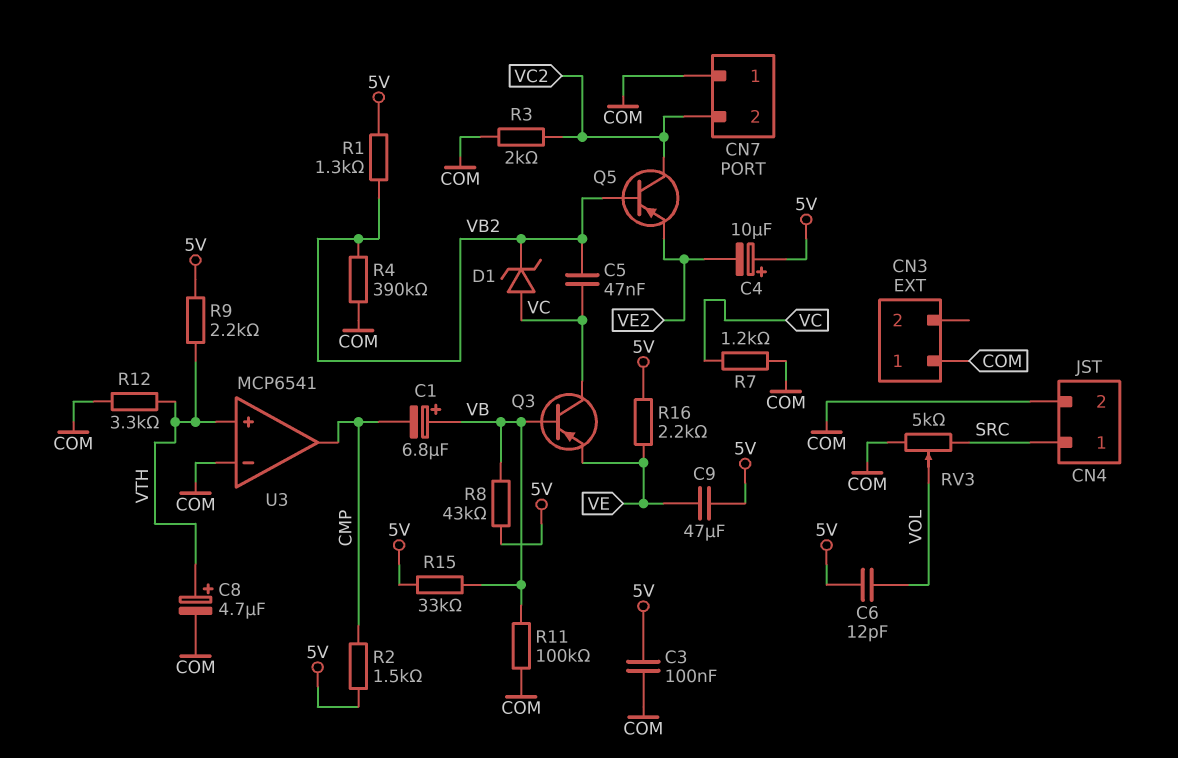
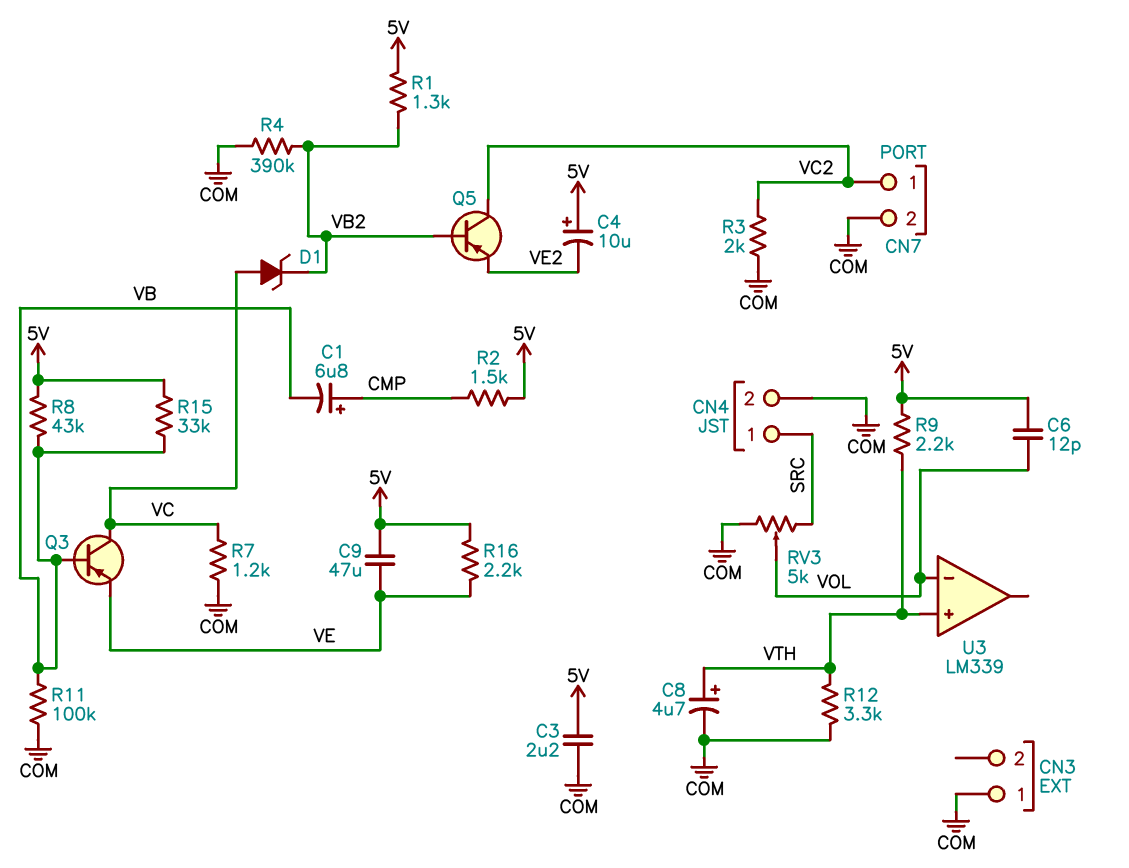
C1: 6.8uF (plus VB, minus CMP) -> 6.8uF (plus CMP, minus VB)
C3: 100nF (5V, COM) -> 2.2uF (5V, COM)
C5: 47nF (VB2, VC) -> none
CN7 pin 1: COM -> VC2
CN7 pin 2: VC2 -> COM
U3: MCP6541 -> LM339
U3 pin in-: COM -> VOL
U3 pin out: CMP -> none

